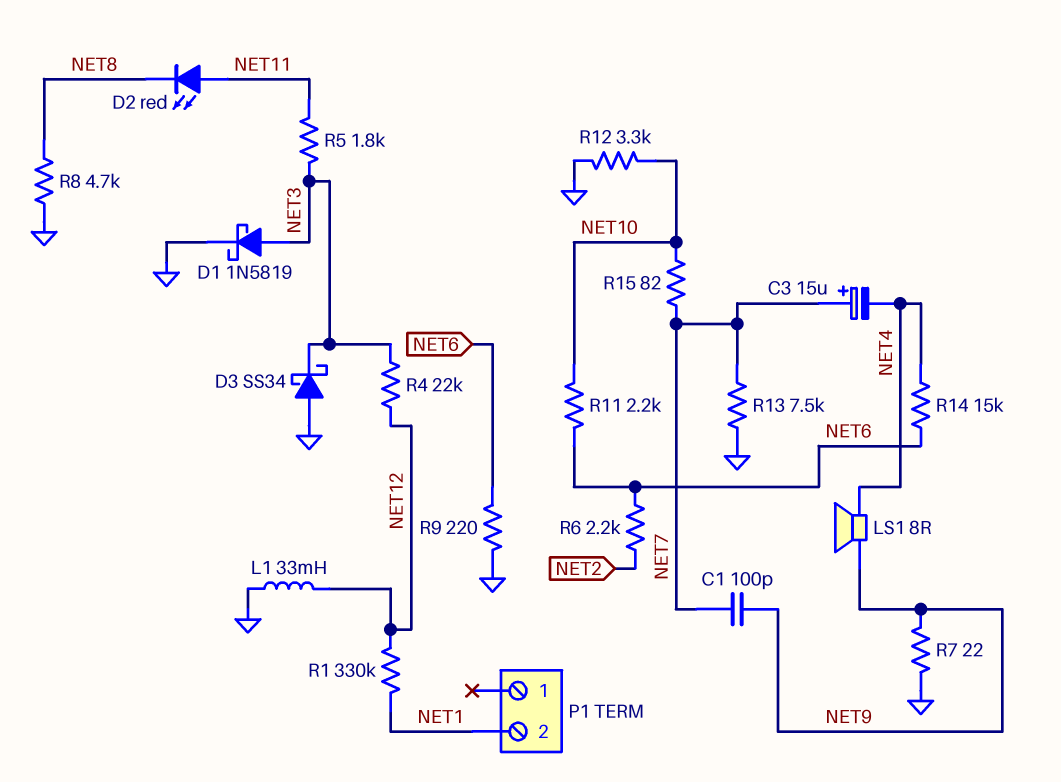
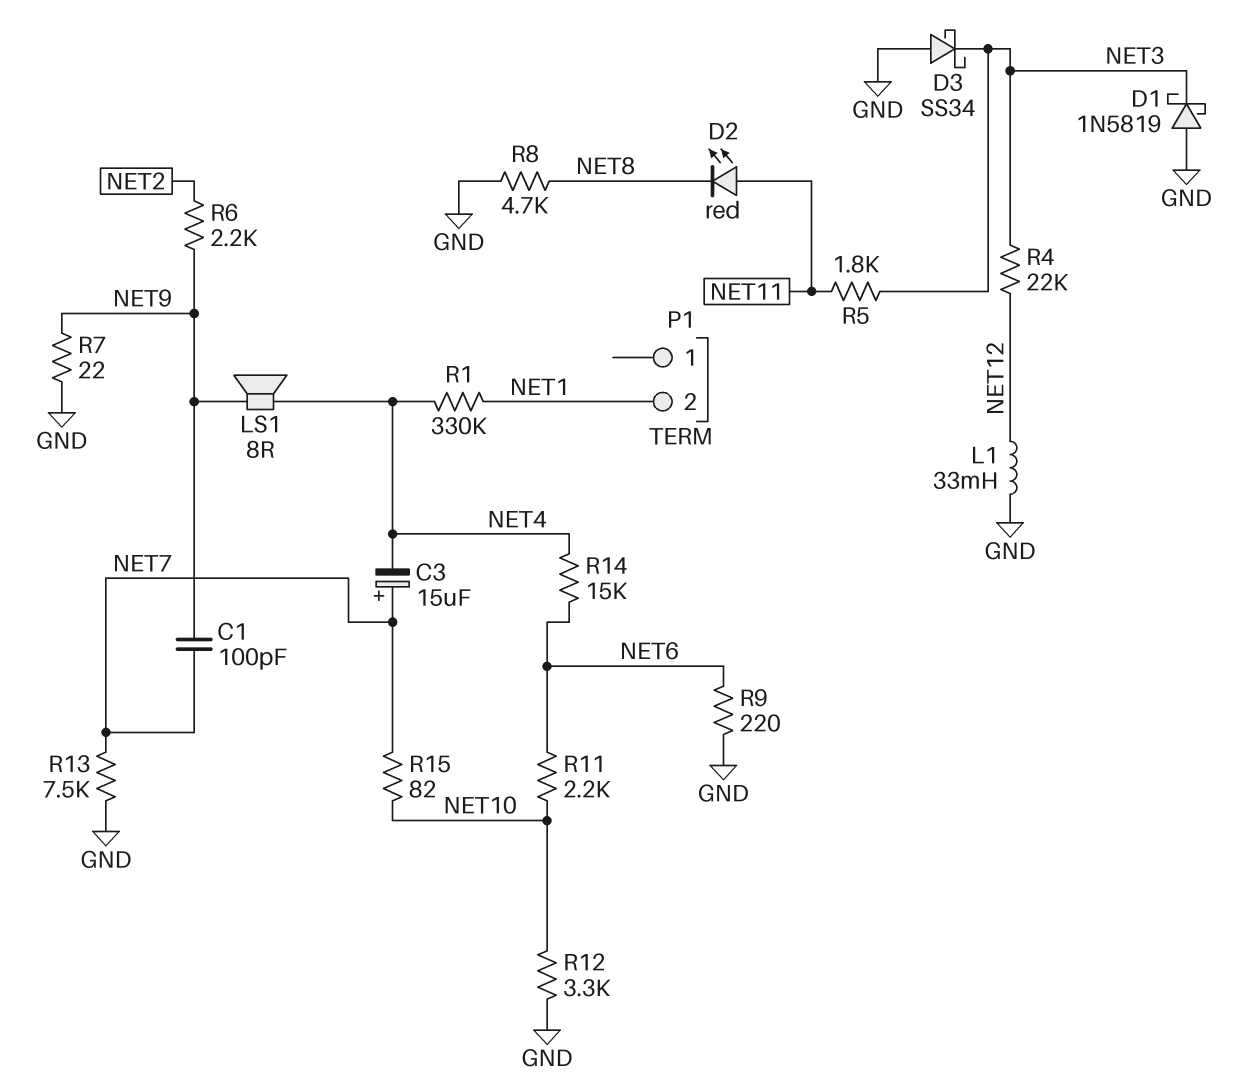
D1: schottky 1N5819 (A NET3, K GND) -> schottky 1N5819 (A GND, K NET3)
R1: 330k (NET1, NET12) -> 330k (NET1, NET4)
R6: 2.2k (NET2, NET6) -> 2.2k (NET2, NET9)

